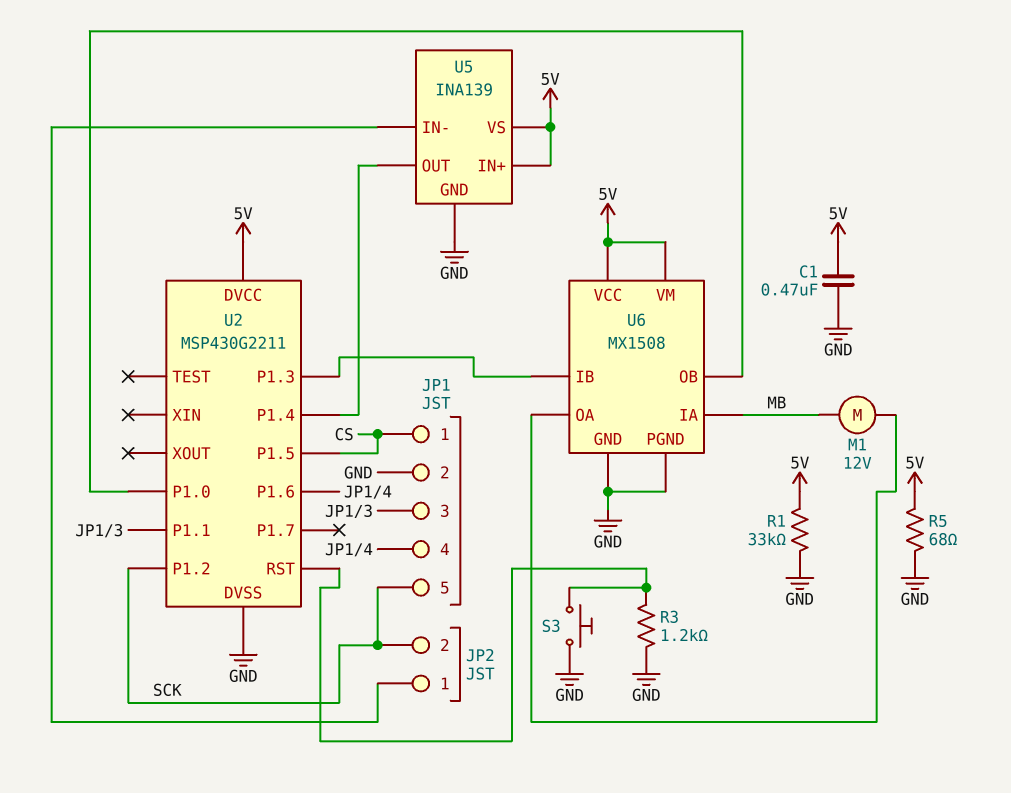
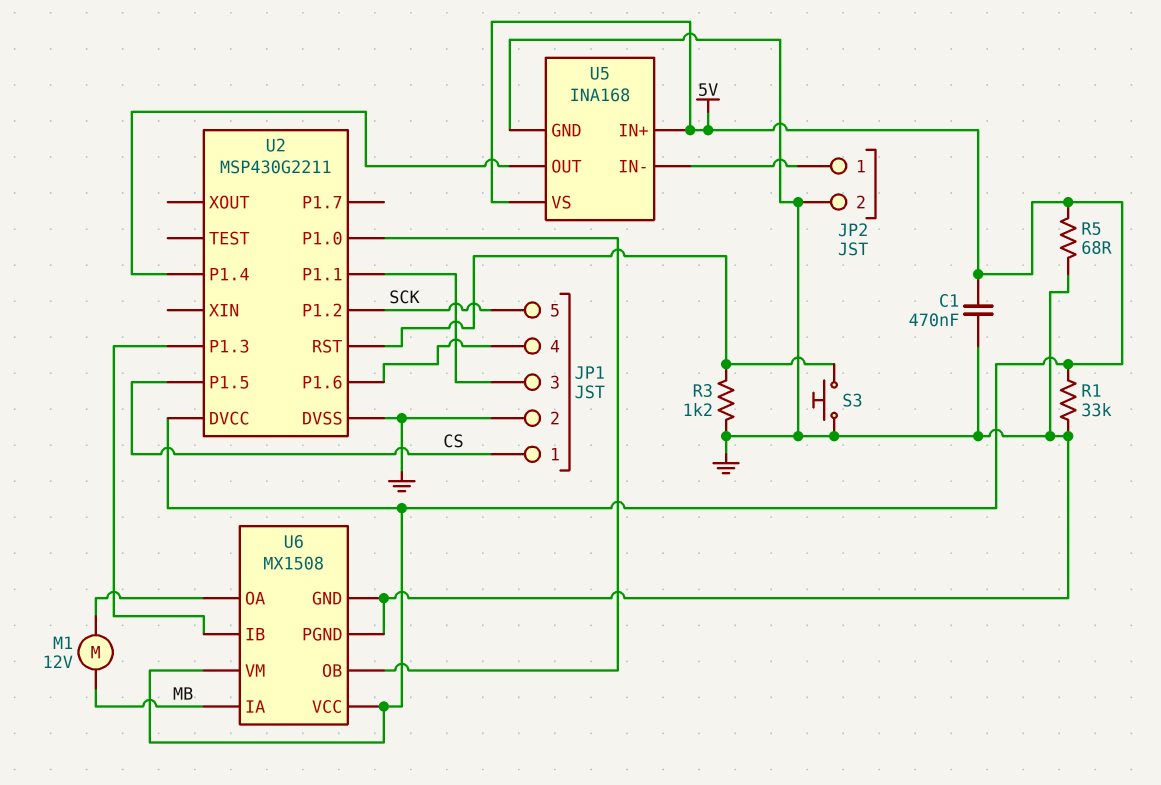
JP2 pin 2: SCK -> GND
U5: INA139 -> INA168

